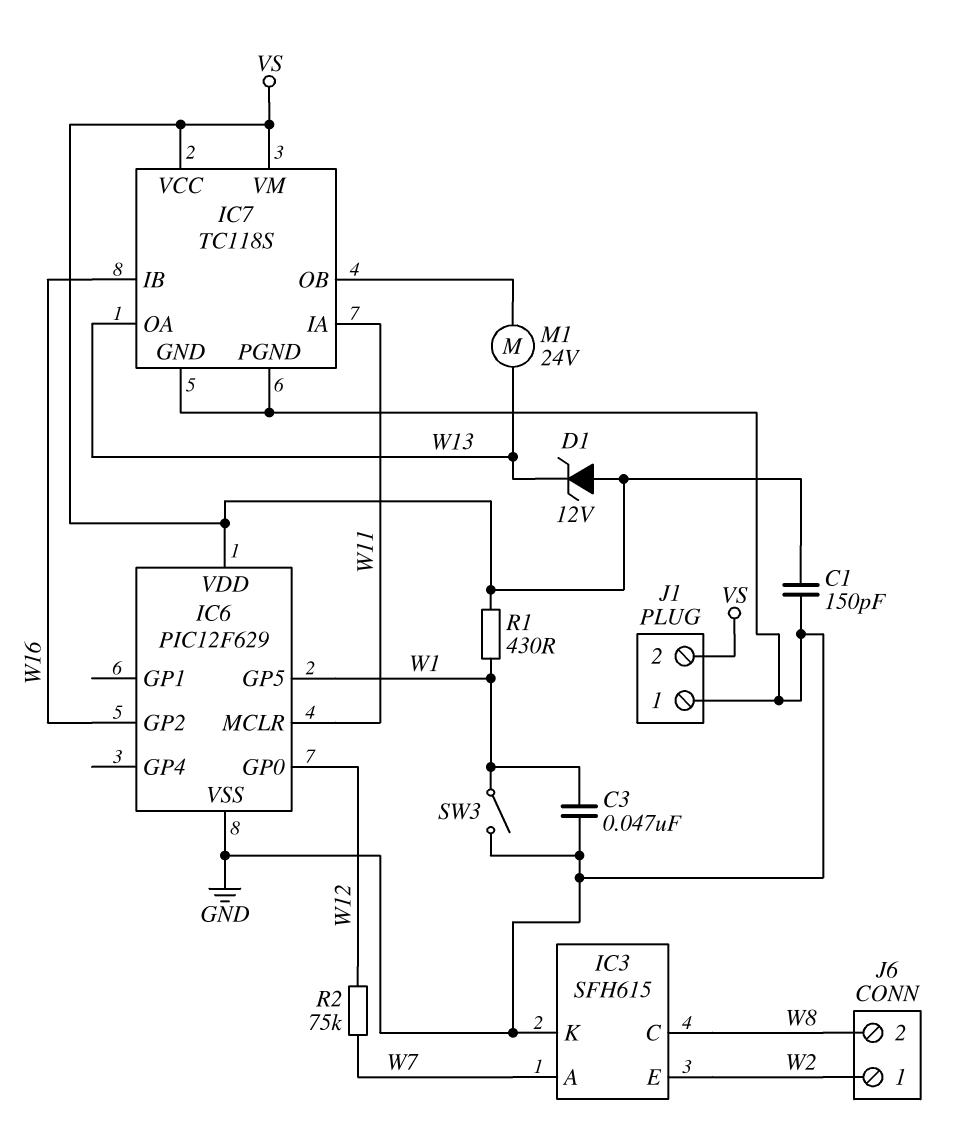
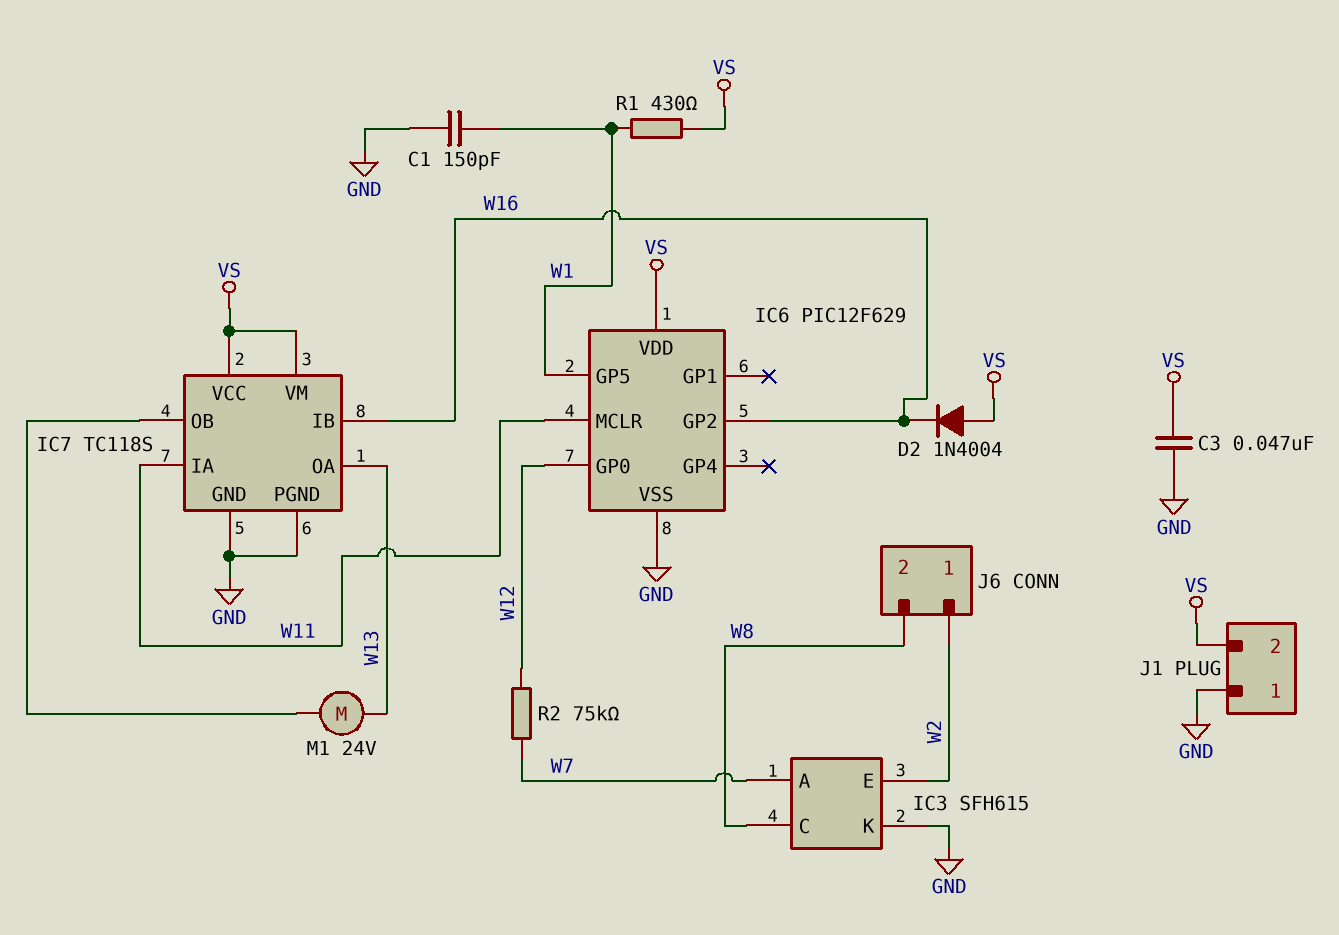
C1: 150pF (GND, VS) -> 150pF (GND, W1)
C3: 47nF (GND, W1) -> 47nF (GND, VS)
D1: zener 12V (A VS, K W13) -> none
D2: none -> diode 1N4004 (A VS, K W16)
SW3: switch (GND, W1) -> none

